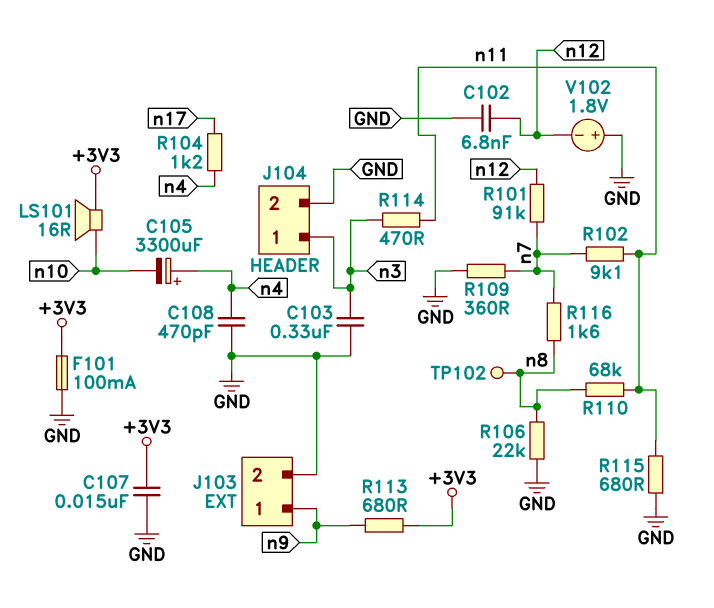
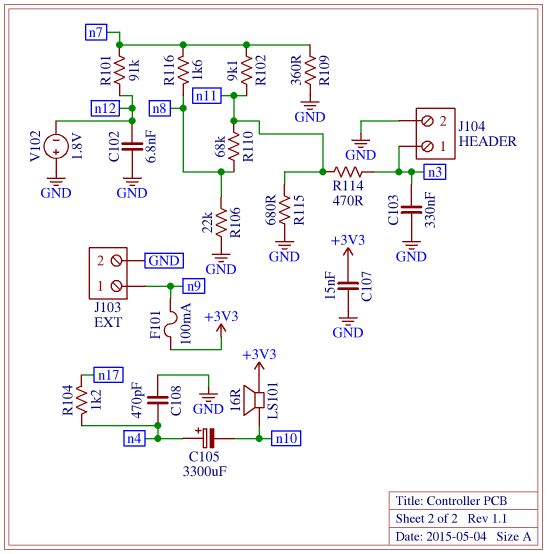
F101: 100mA (+3V3, GND) -> 100mA (+3V3, n9)
R113: 680 (+3V3, n9) -> none
TP102: test point (n8) -> none

